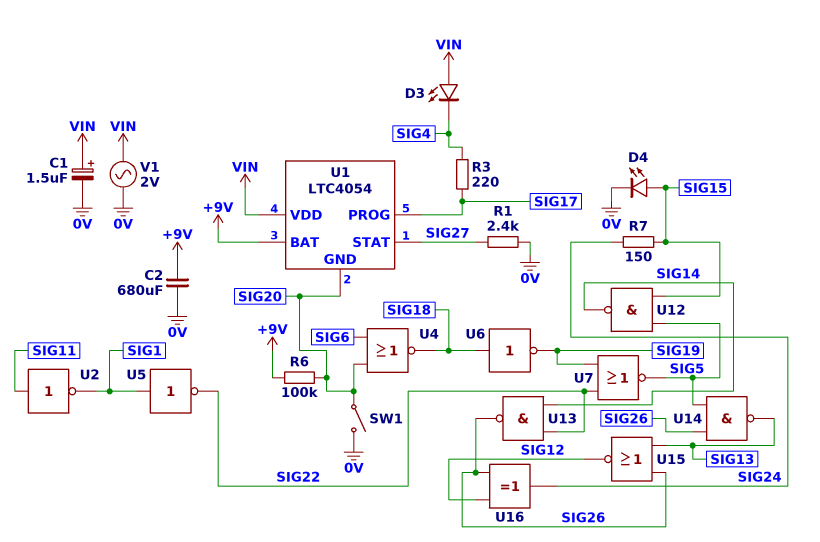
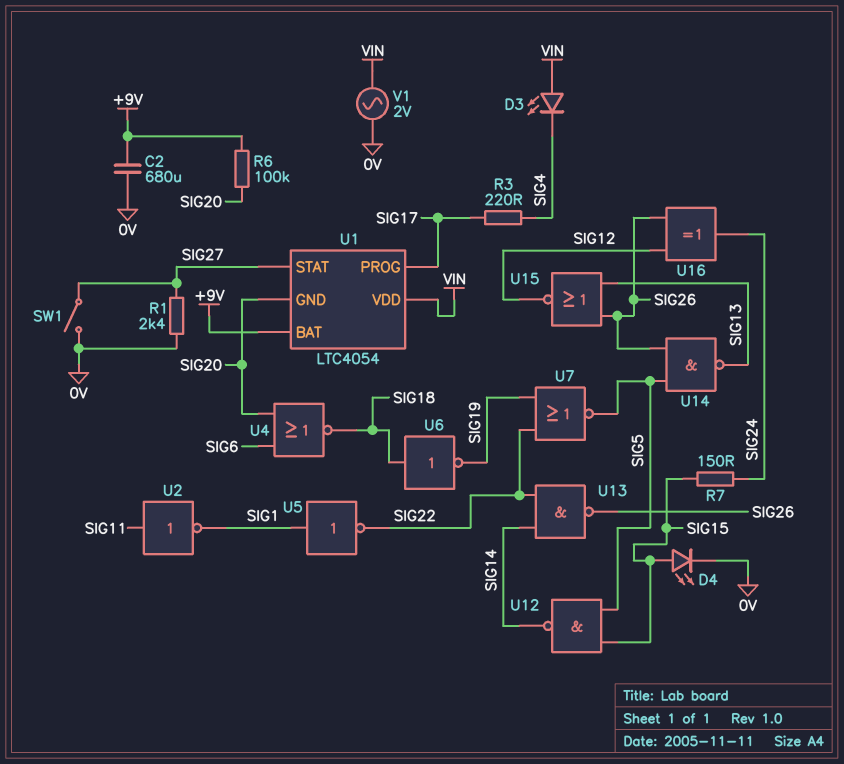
C1: 1.5uF (plus VIN, minus 0V) -> none
SW1: switch (0V, SIG20) -> switch (0V, SIG27)

